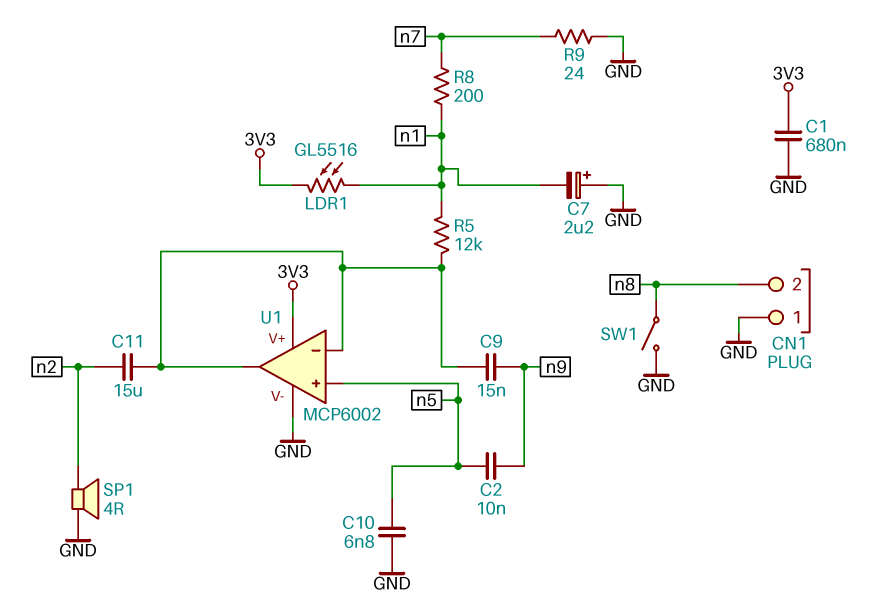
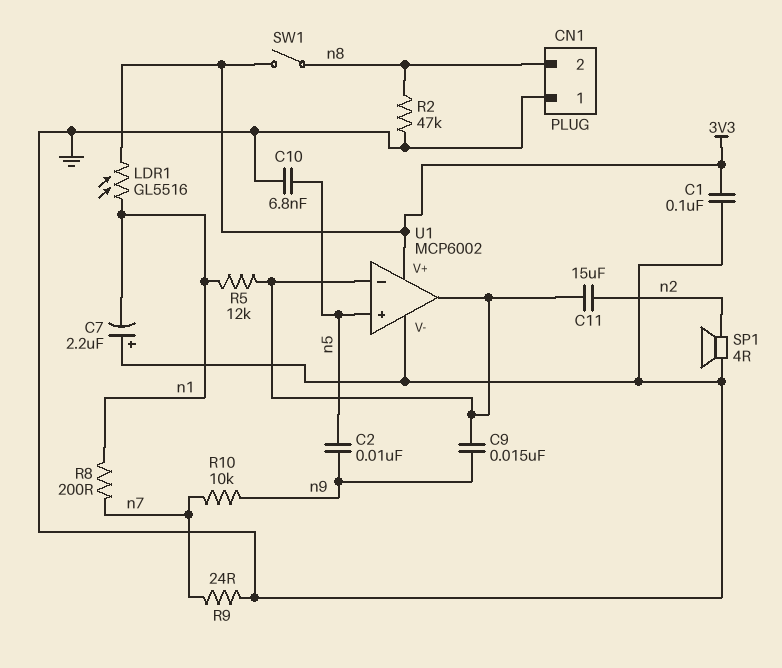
C1: 680nF (3V3, GND) -> 100nF (3V3, GND)
R2: none -> 47k (GND, n8)
R10: none -> 10k (n7, n9)
SW1: switch (GND, n8) -> switch (3V3, n8)

